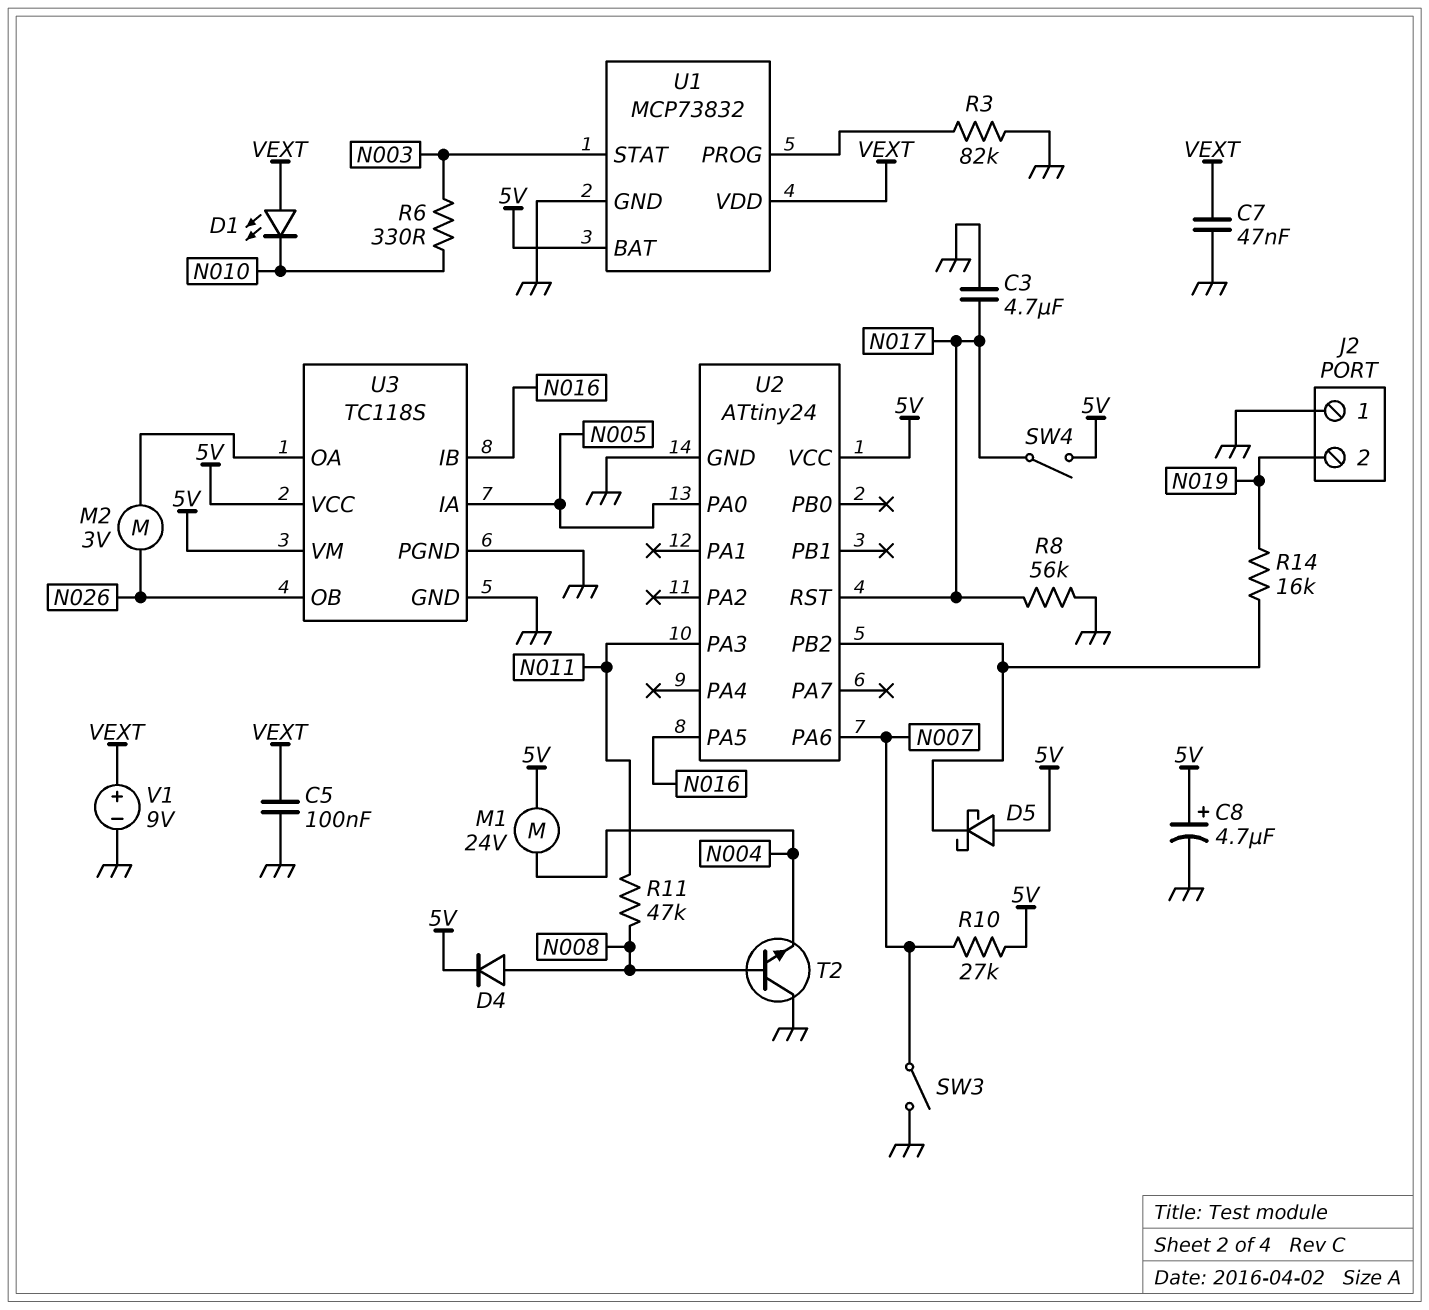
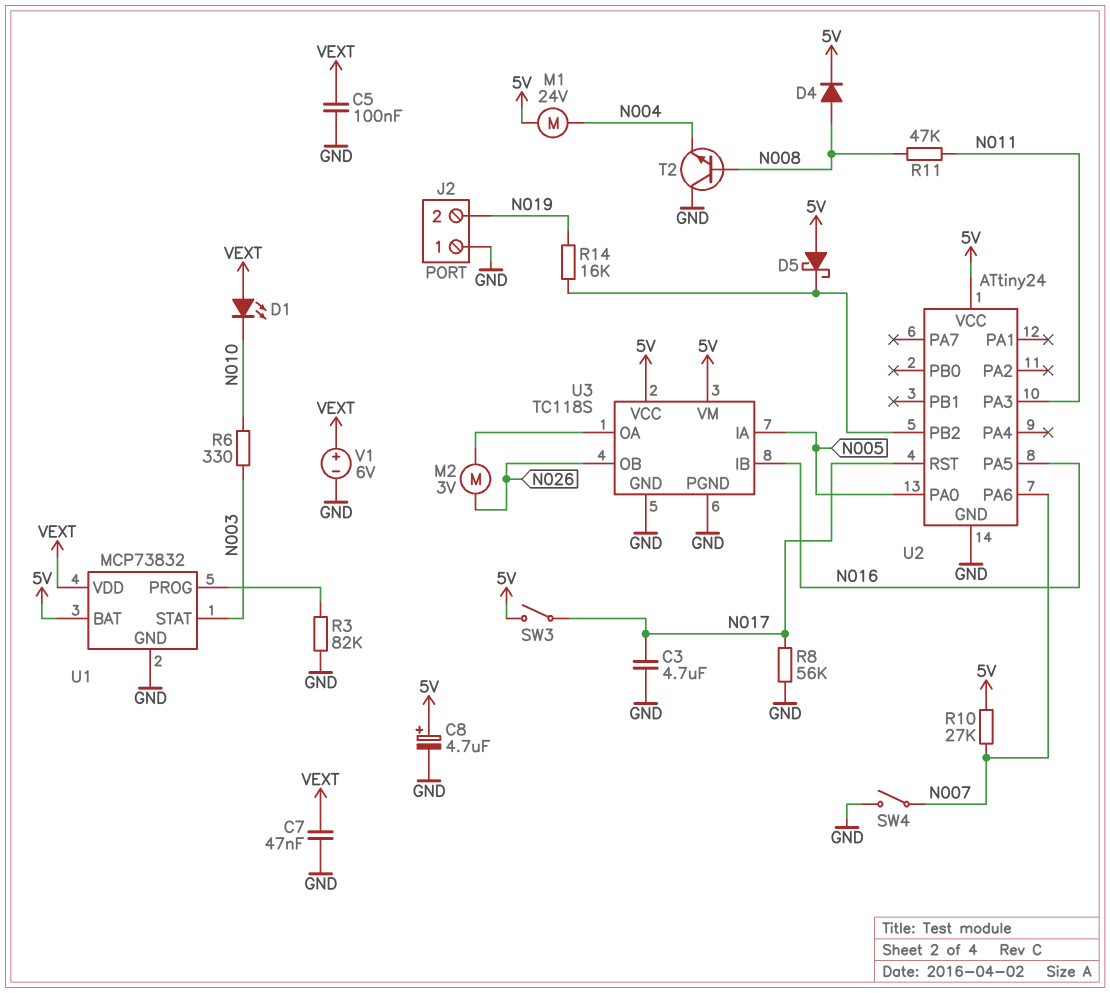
SW3: switch (GND, N007) -> switch (5V, N017)
SW4: switch (5V, N017) -> switch (GND, N007)
V1: 9V (plus VEXT, minus GND) -> 6V (plus VEXT, minus GND)

